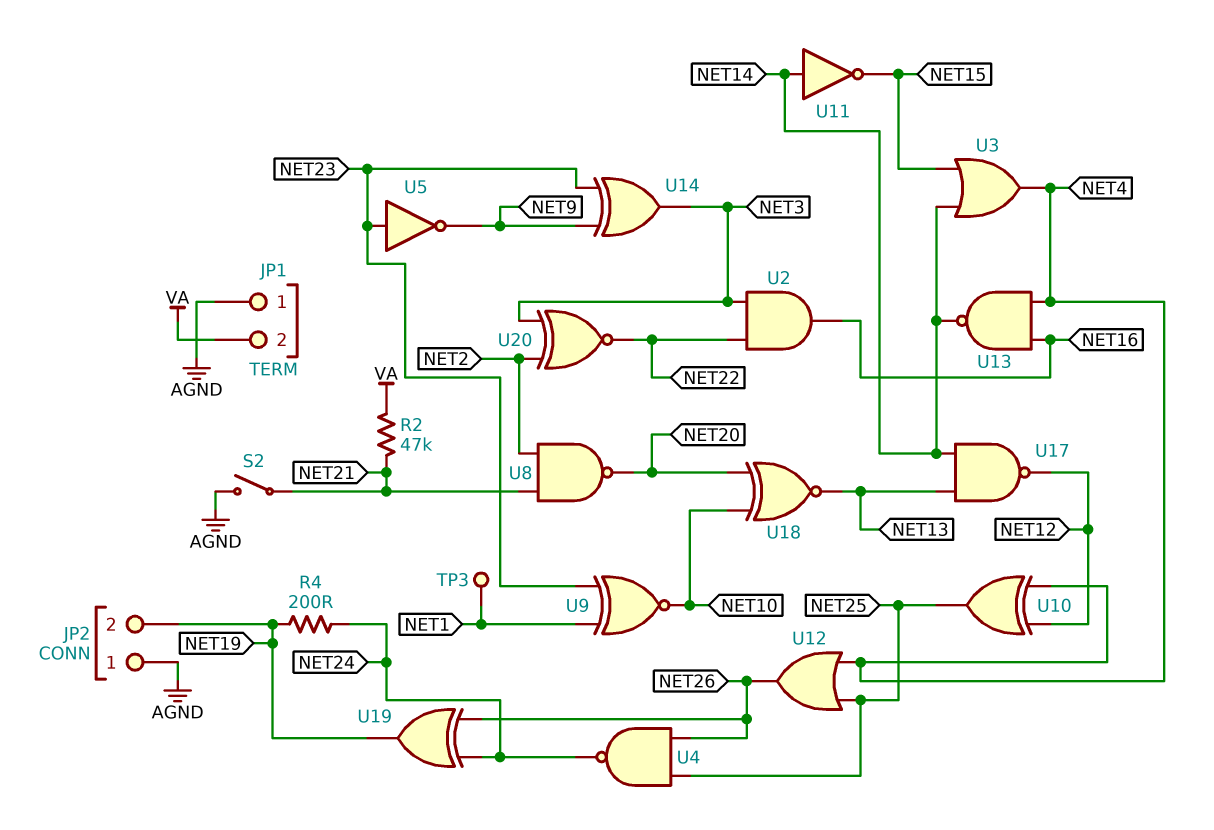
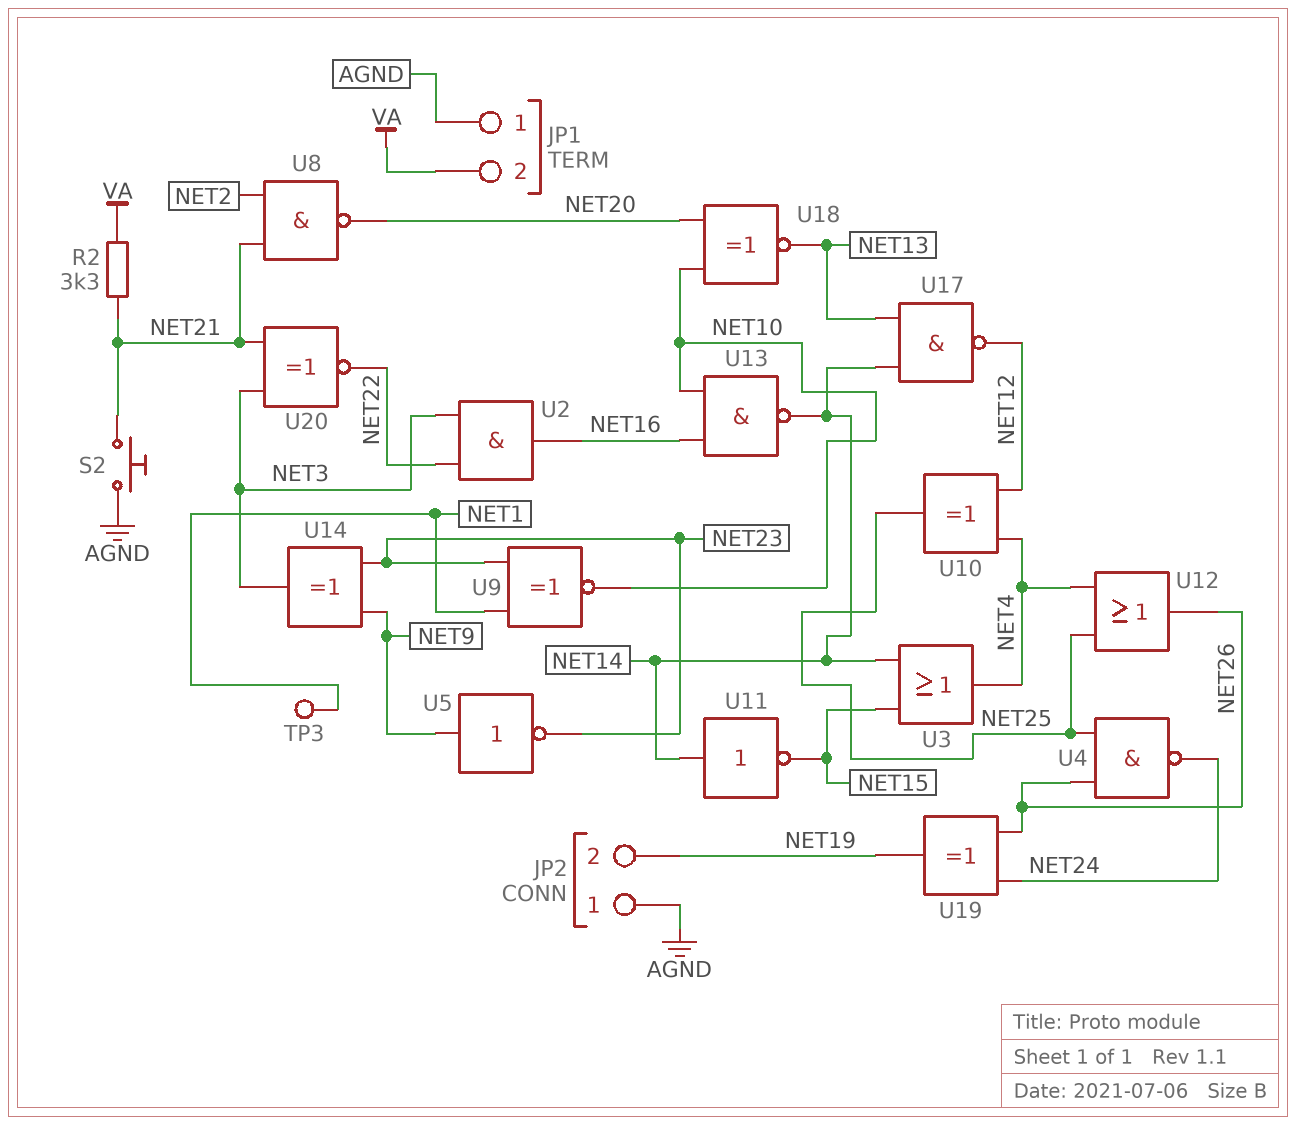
R2: 47k (NET21, VA) -> 3.3k (NET21, VA)
R4: 200 (NET19, NET24) -> none
S2: switch (AGND, NET21) -> button (AGND, NET21)
U5: NOT (in NET23, out NET9) -> NOT (in NET9, out NET23)
U13: NAND (in NET4, in NET16, out NET14) -> NAND (in NET10, in NET16, out NET14)
U20: XNOR (in NET2, in NET3, out NET22) -> XNOR (in NET3, in NET21, out NET22)

